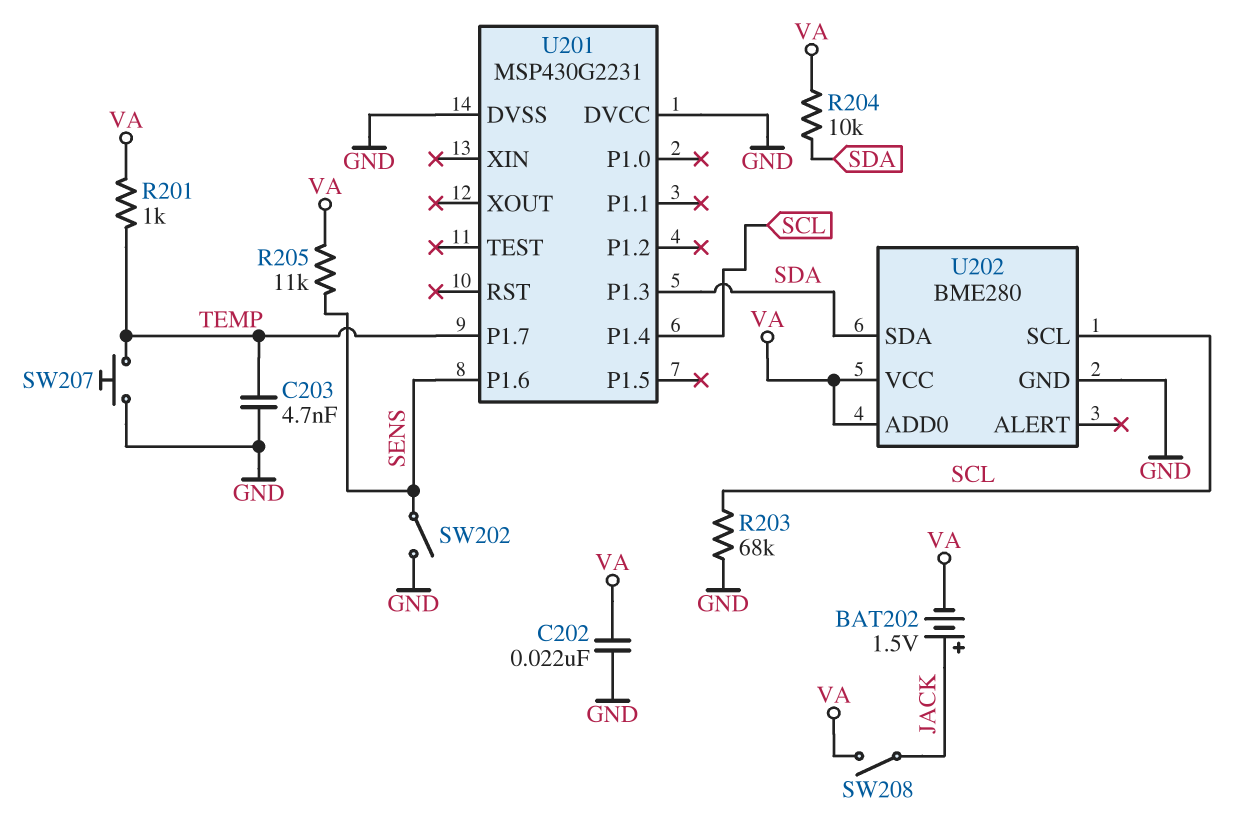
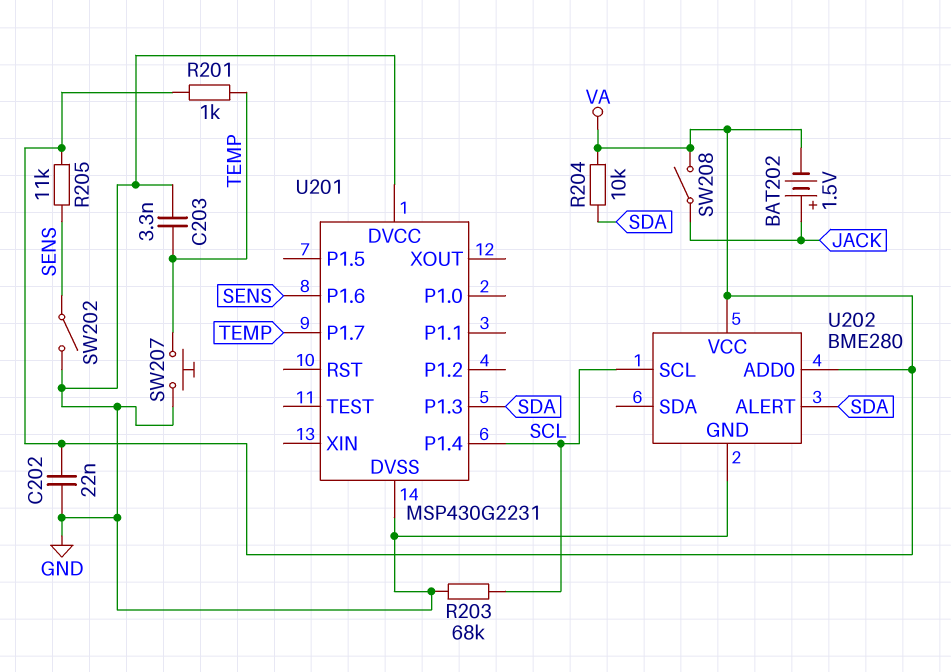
C203: 4.7nF (GND, TEMP) -> 3.3nF (GND, TEMP)
U202 pin ALERT: none -> SDA
U202 pin SDA: SDA -> none

